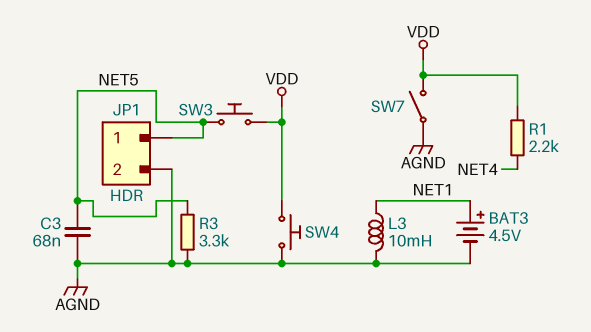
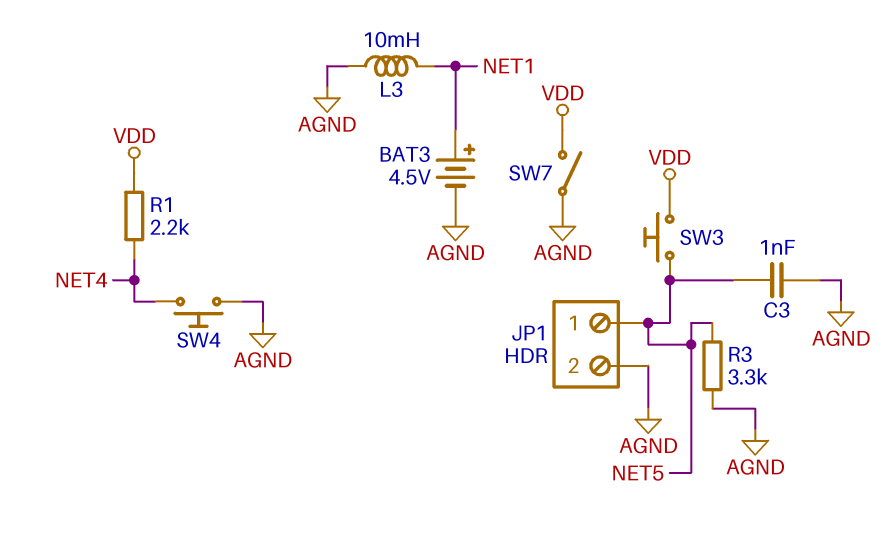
C3: 68nF (AGND, NET5) -> 1nF (AGND, NET5)
SW4: button (AGND, VDD) -> button (AGND, NET4)

